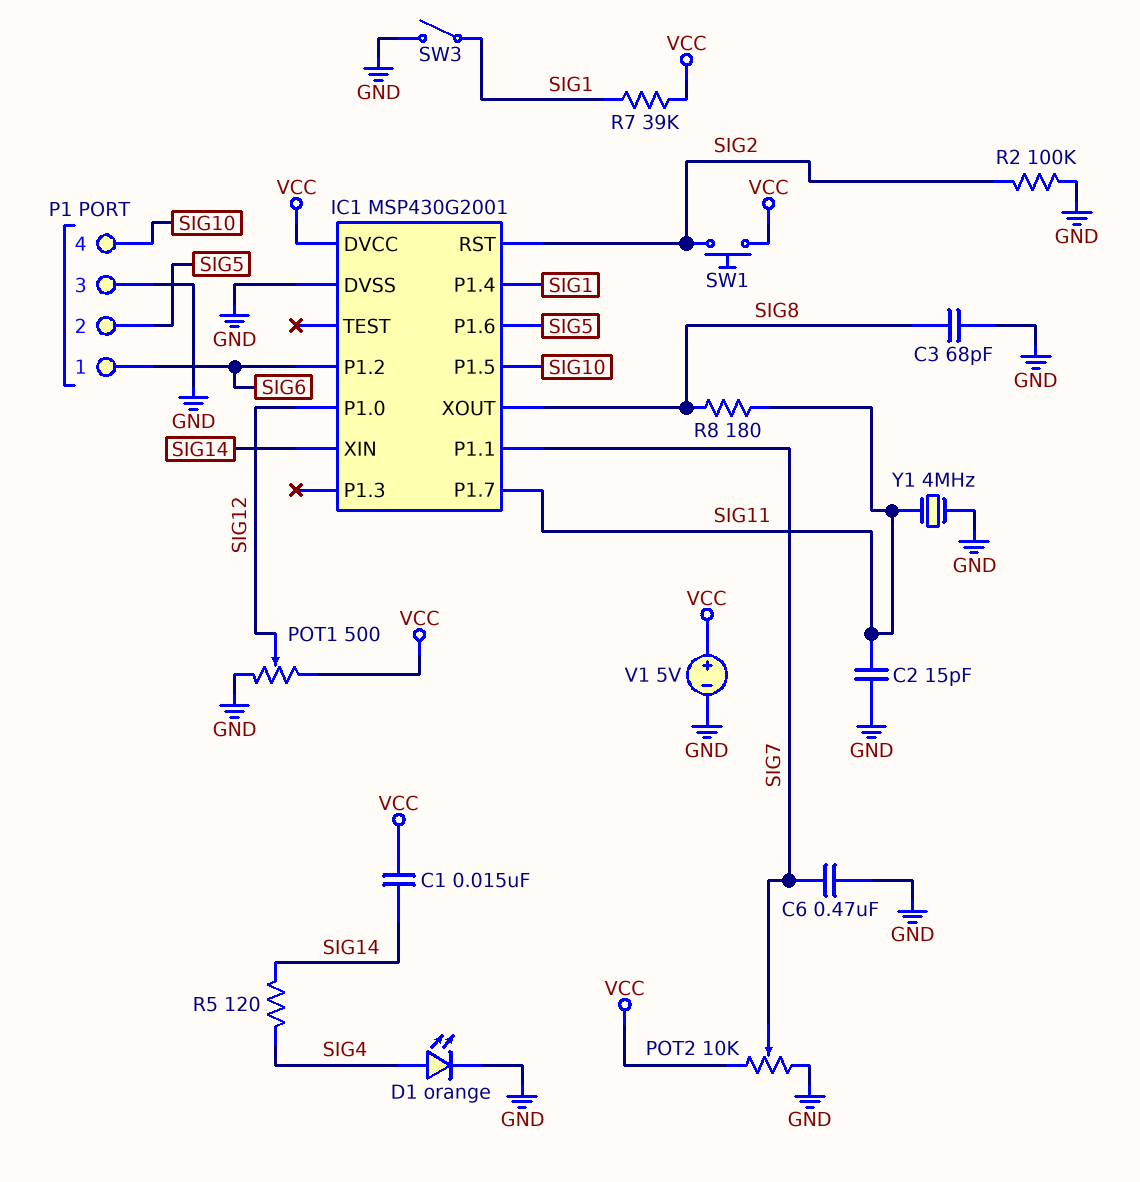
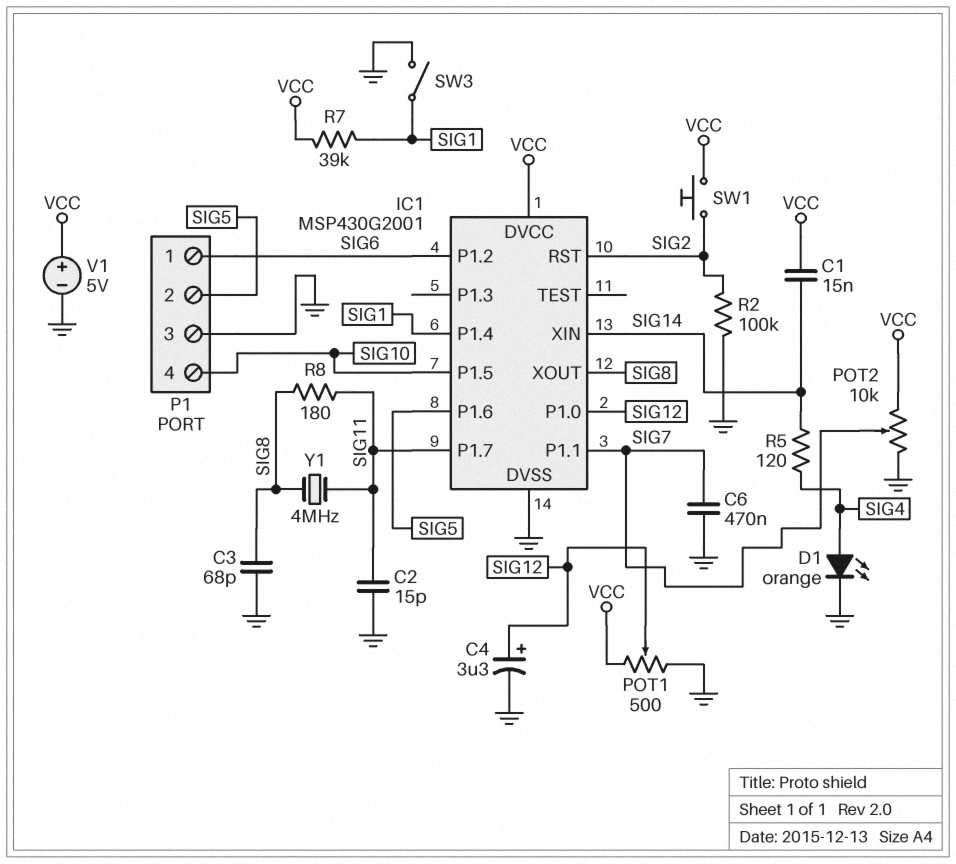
C4: none -> 3.3uF (plus SIG12, minus GND)
Y1: 4MHz (GND, SIG11) -> 4MHz (SIG8, SIG11)

